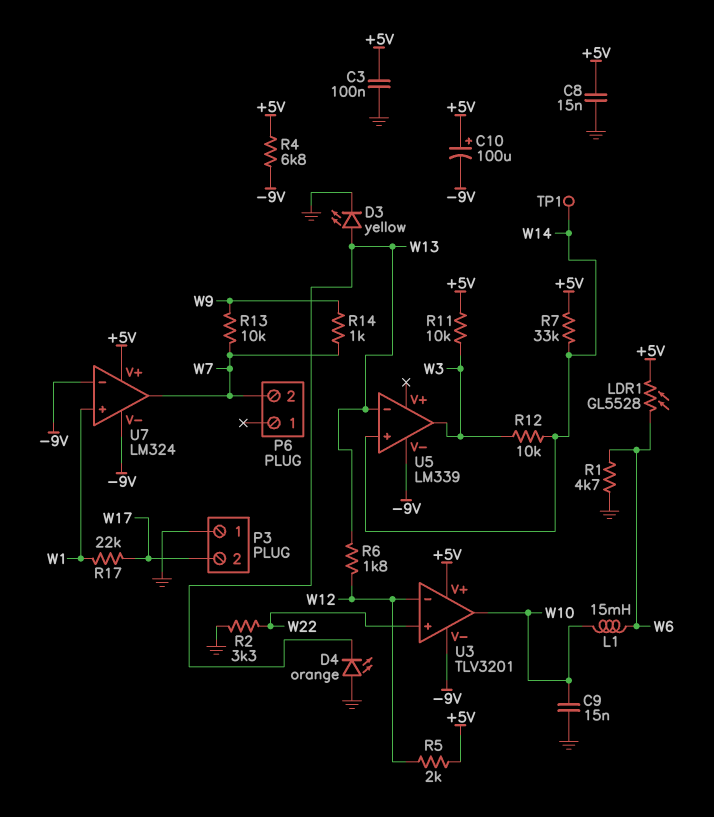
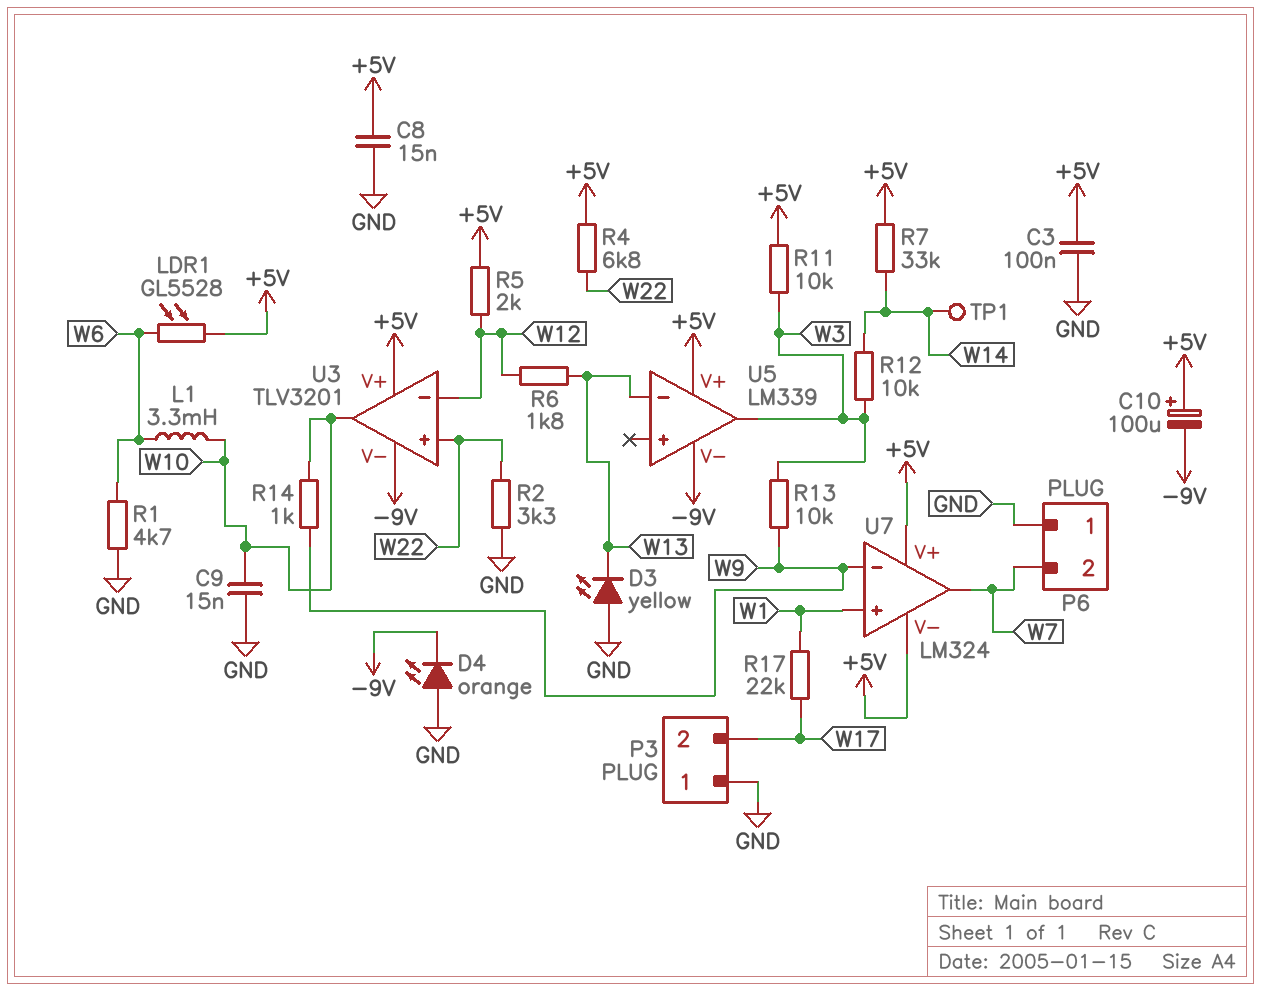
D3: LED yellow (A W13, K GND) -> LED yellow (A GND, K W13)
D4: LED orange (A GND, K W13) -> LED orange (A GND, K -9V)
L1: 15mH (W6, W10) -> 3.3mH (W6, W10)
P6 pin 1: none -> GND
R4: 6.8k (+5V, -9V) -> 6.8k (+5V, W22)
R13: 10k (W7, W9) -> 10k (W3, W9)
R14: 1k (W7, W9) -> 1k (W9, W10)
U5 pin V+: none -> +5V
U5 pin in+: W14 -> none
U7 pin V-: -9V -> +5V
U7 pin in-: -9V -> W9

